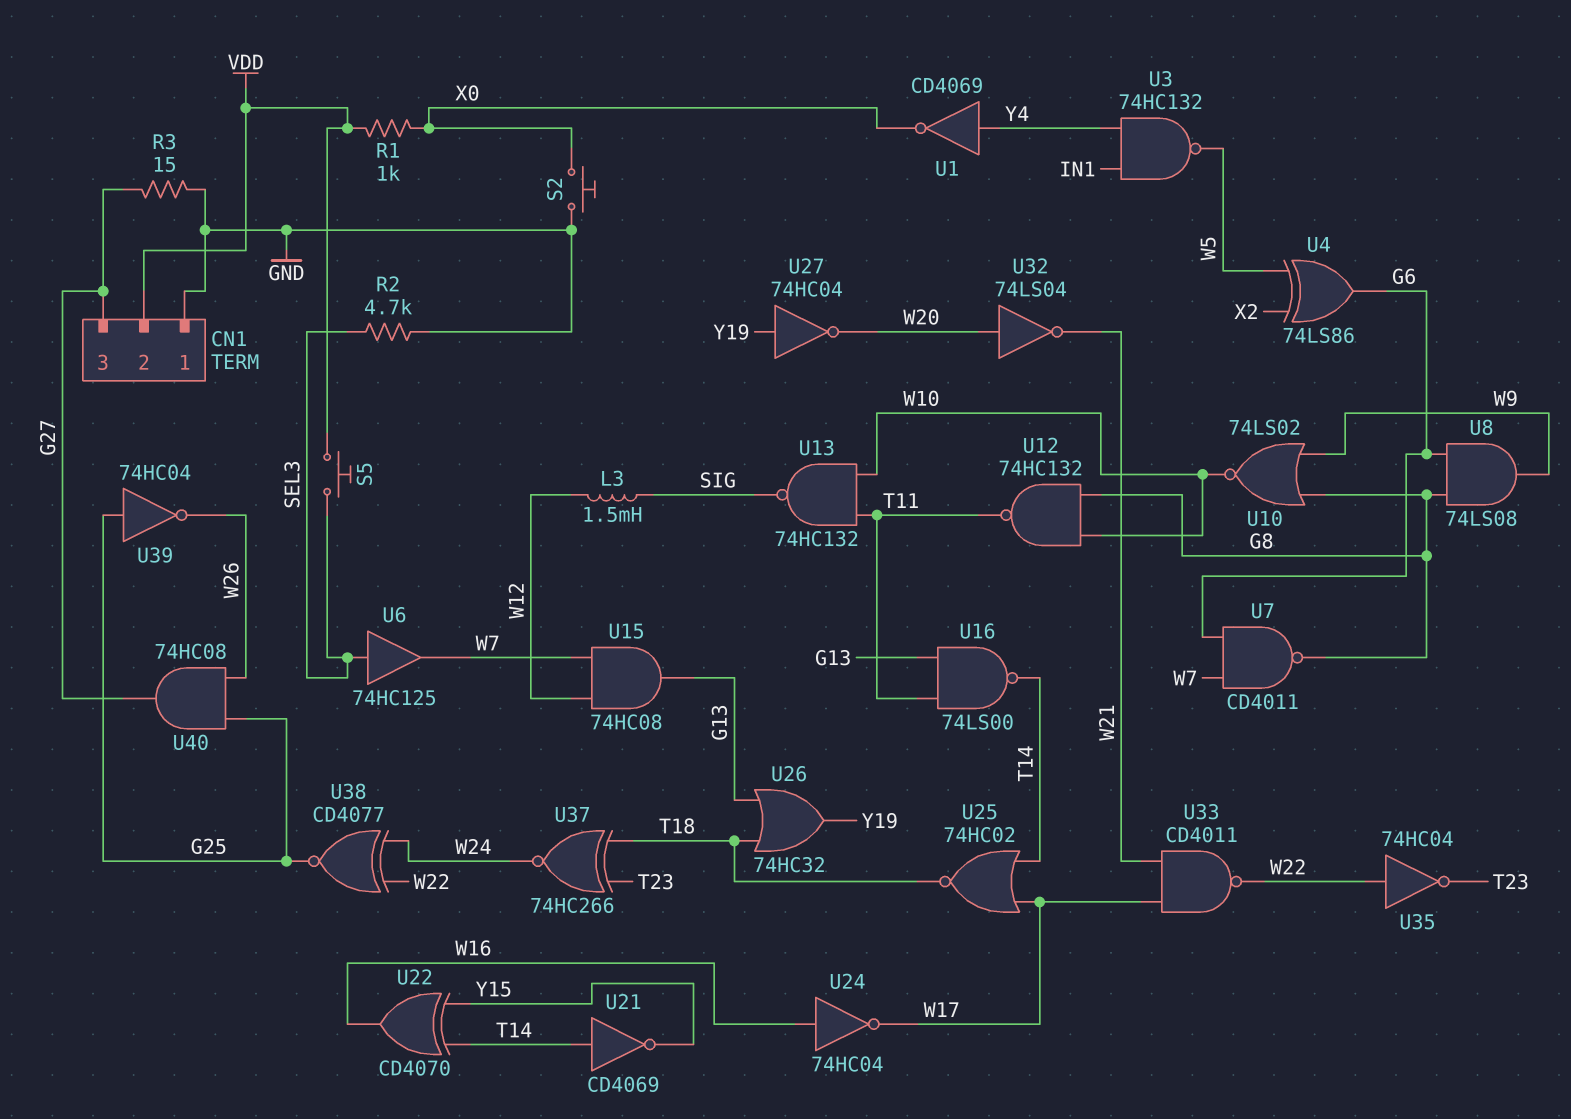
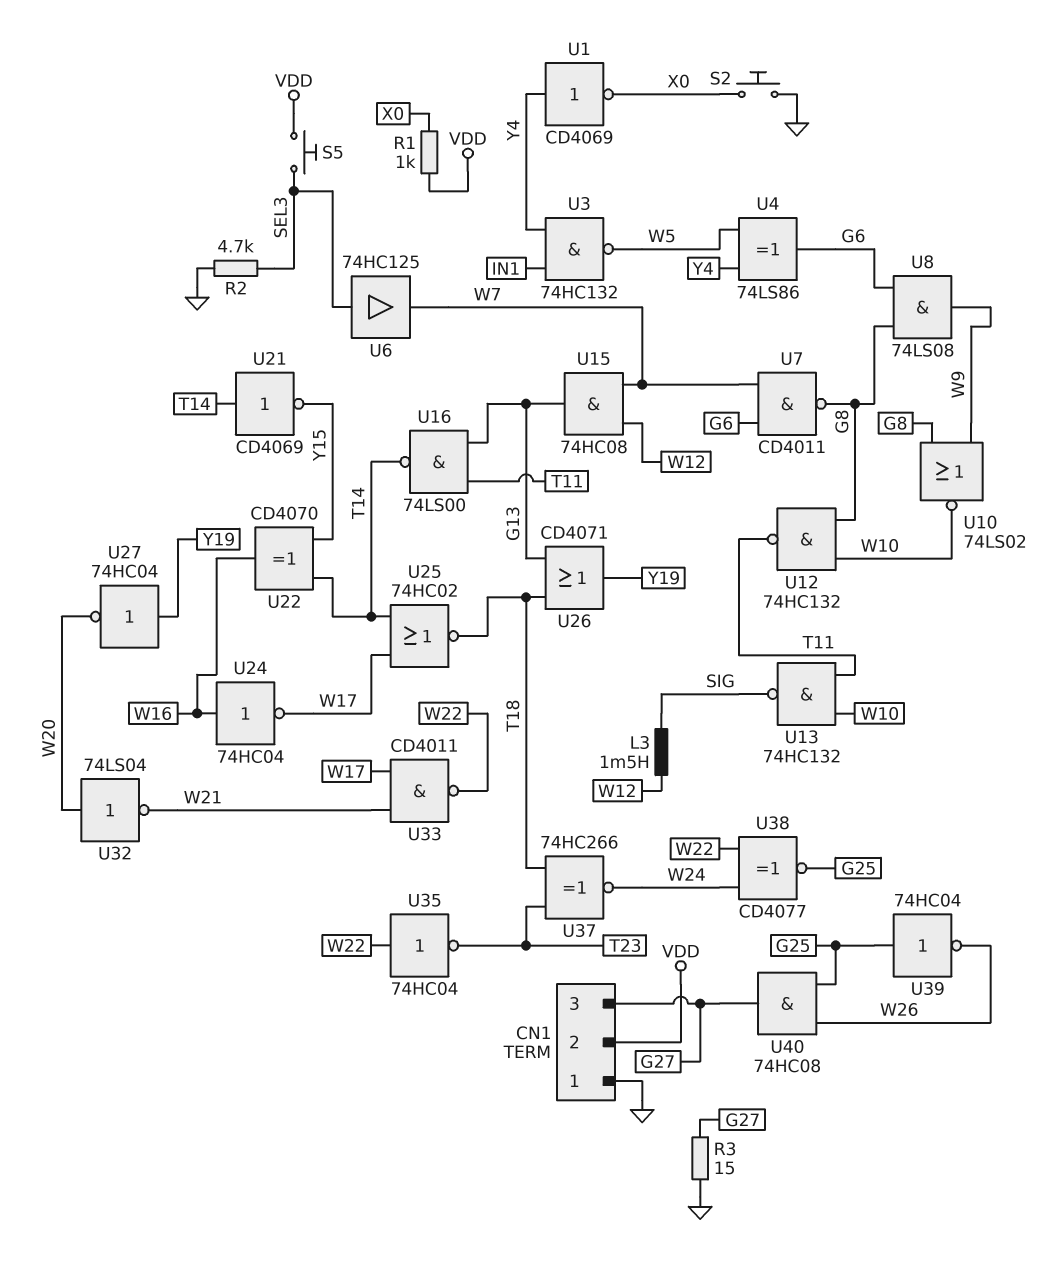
U4: XOR 74LS86 (in W5, in X2, out G6) -> XOR 74LS86 (in W5, in Y4, out G6)
U26: OR 74HC32 (in G13, in T18, out Y19) -> OR CD4071 (in G13, in T18, out Y19)

